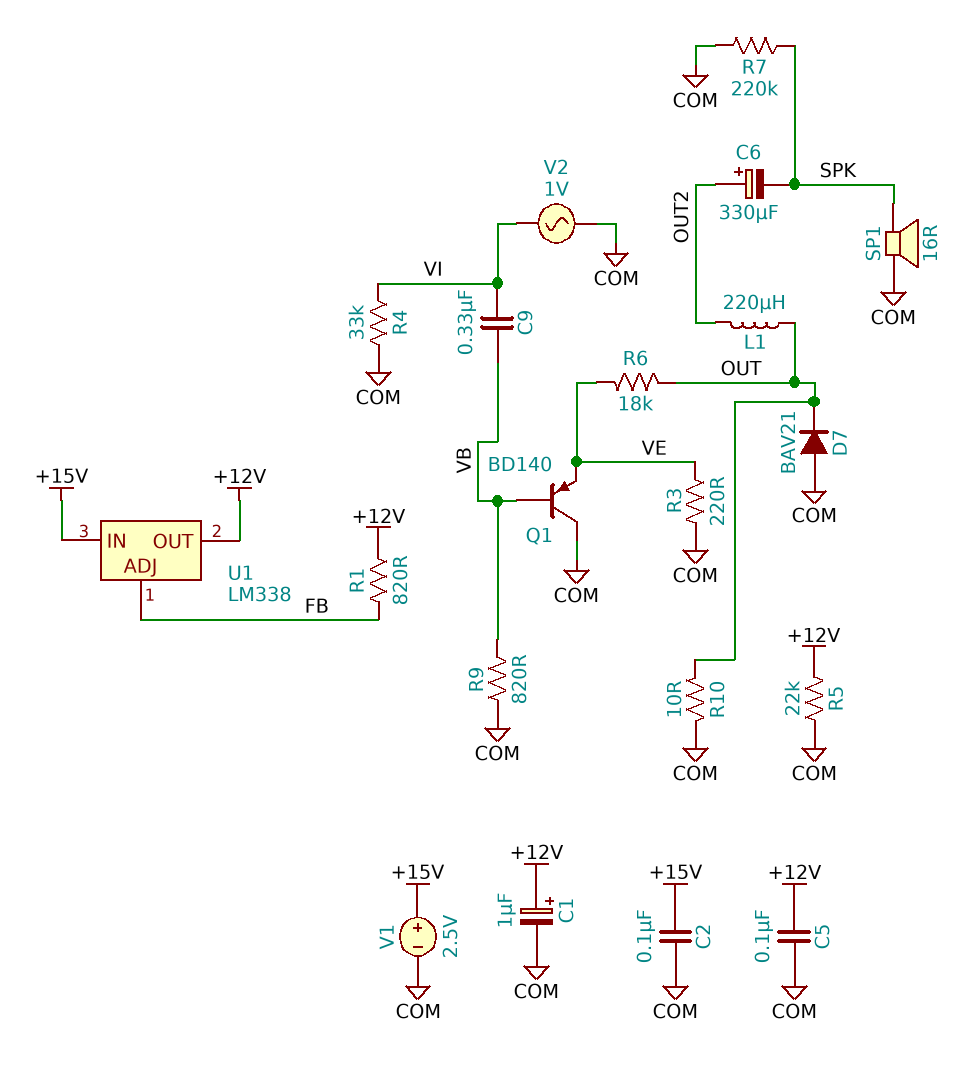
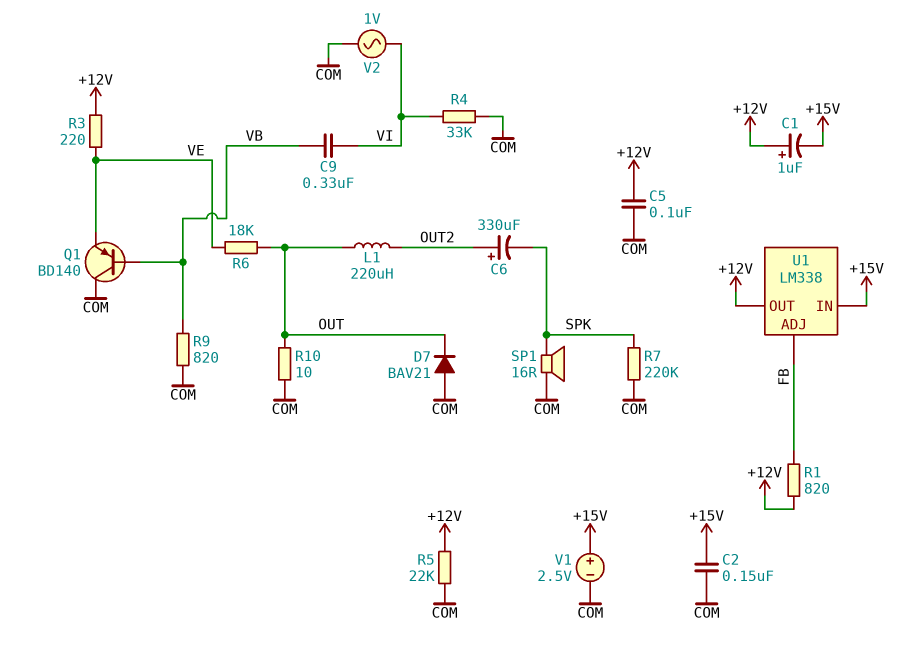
C1: 1uF (plus +12V, minus COM) -> 1uF (plus +12V, minus +15V)
C2: 100nF (+15V, COM) -> 150nF (+15V, COM)
R3: 220 (COM, VE) -> 220 (+12V, VE)

